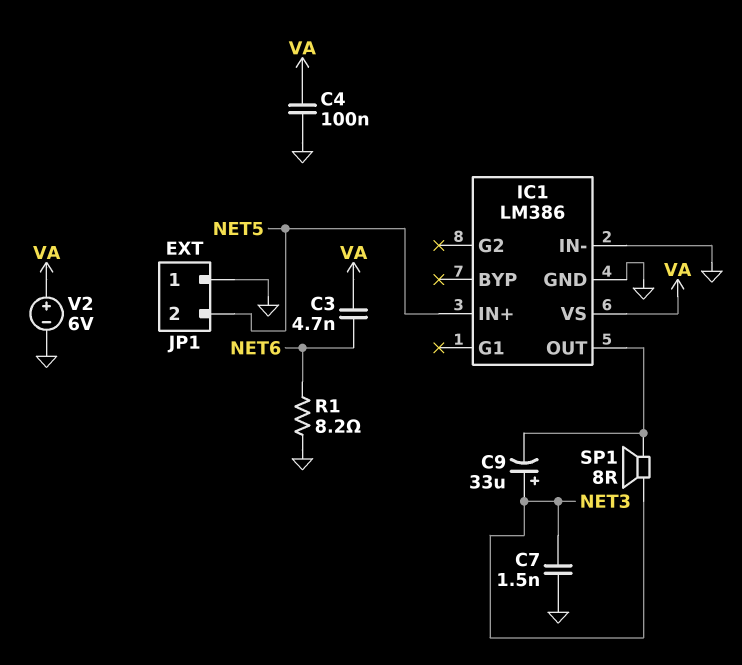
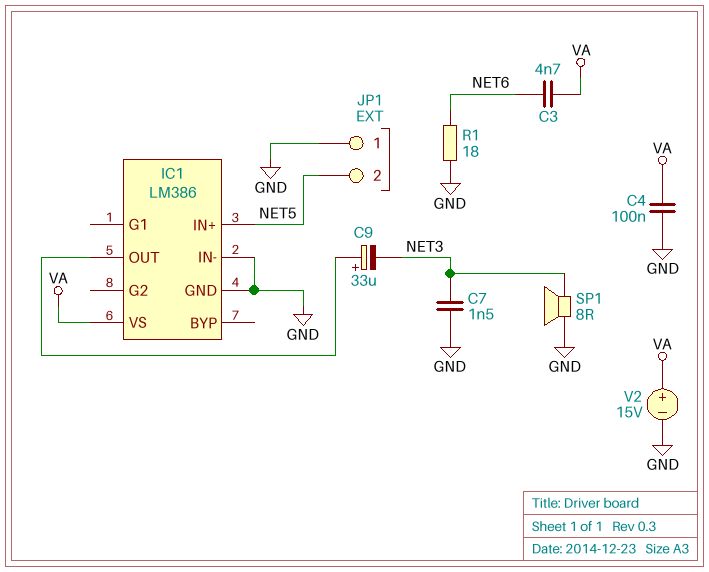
C9: 33uF (plus NET3, minus IC1/OUT) -> 33uF (plus IC1/OUT, minus NET3)
R1: 8.2 (GND, NET6) -> 18 (GND, NET6)
SP1: speaker 8R (IC1/OUT, NET3) -> speaker 8R (GND, NET3)
V2: 6V (plus VA, minus GND) -> 15V (plus VA, minus GND)

